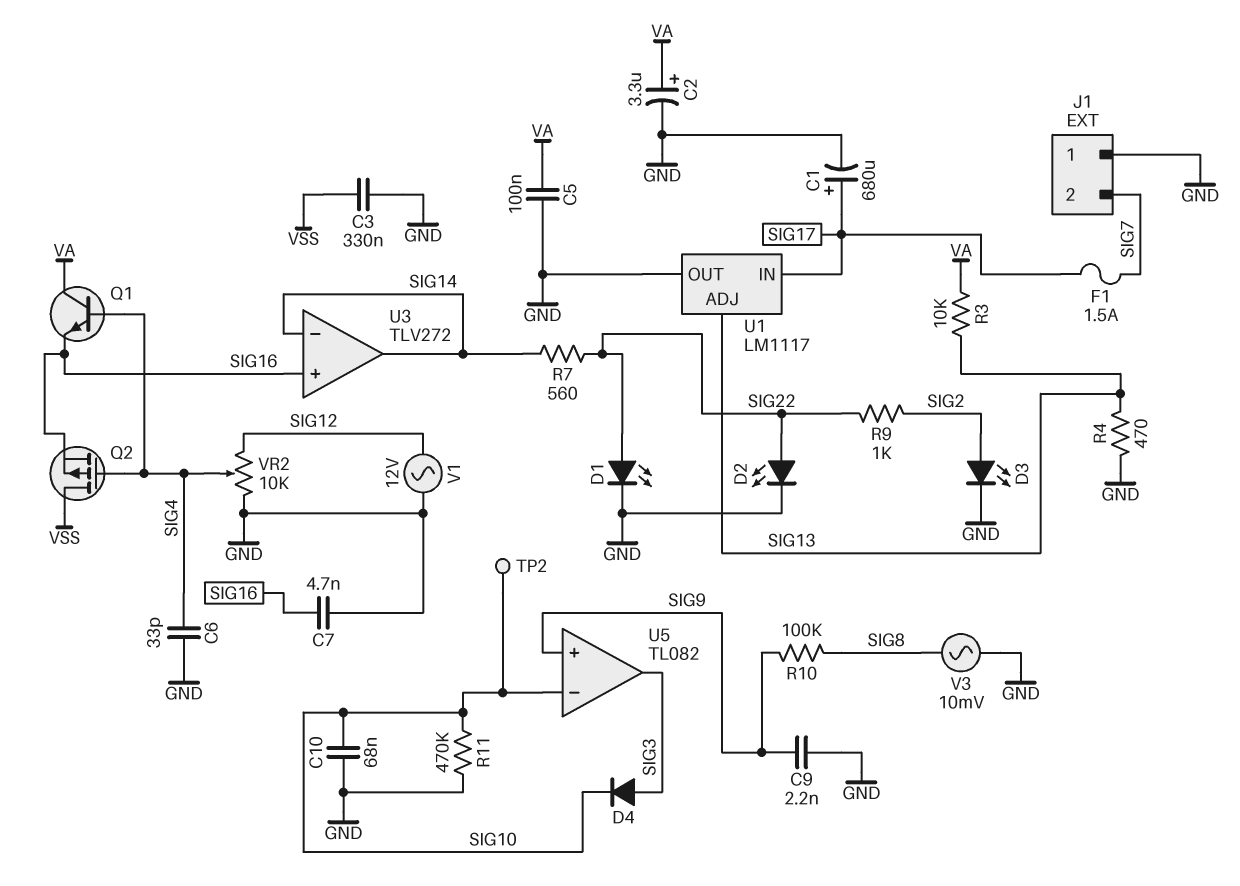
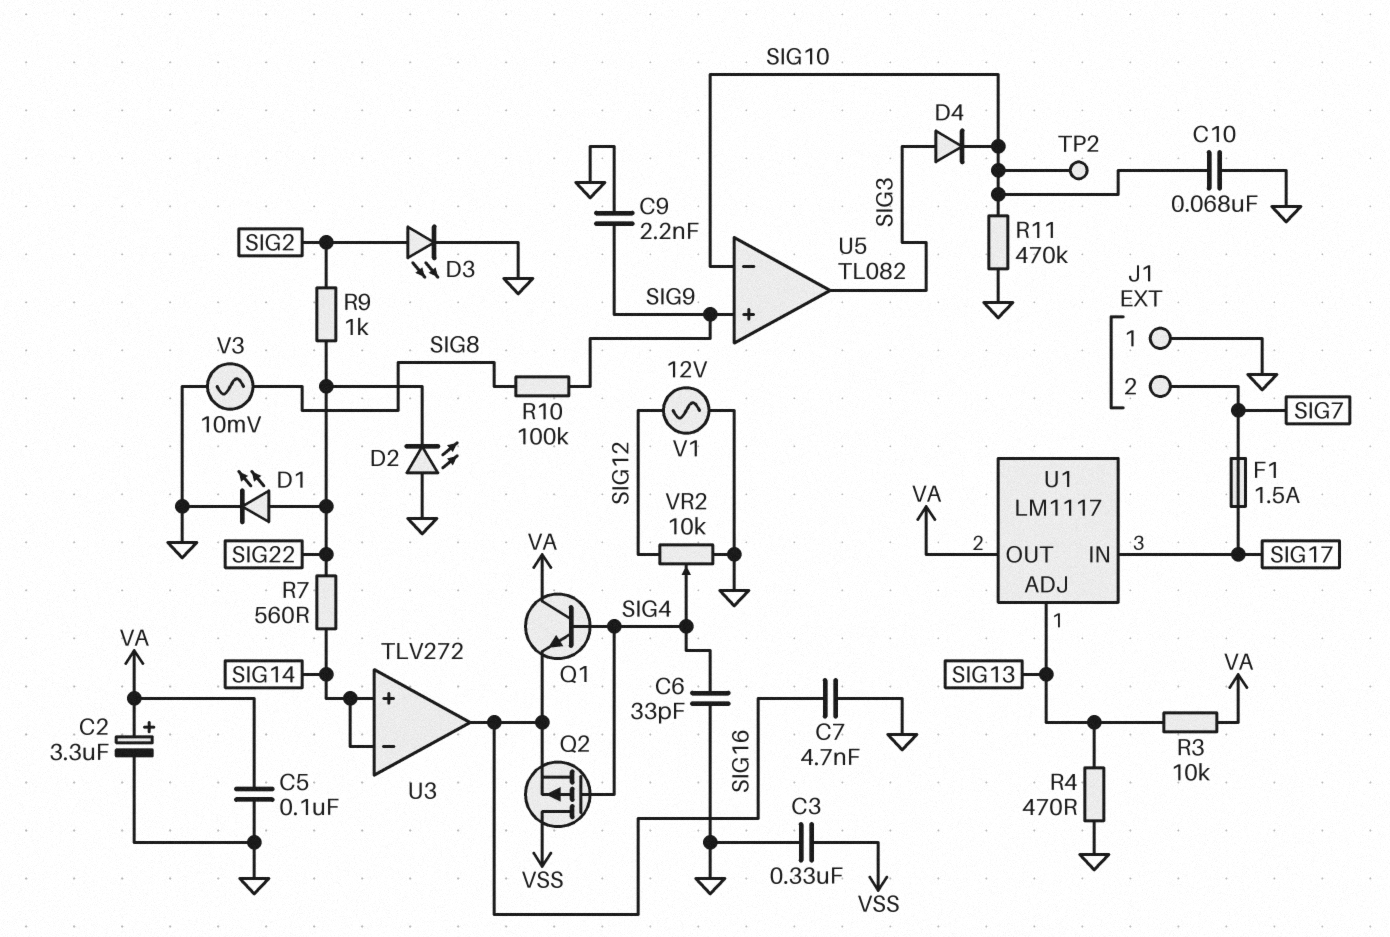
C1: 680uF (plus SIG17, minus GND) -> none
D2: LED (A SIG22, K GND) -> LED (A GND, K SIG22)
U1 pin OUT: GND -> VA
U3 pin in+: SIG16 -> SIG14
U3 pin out: SIG14 -> SIG16

